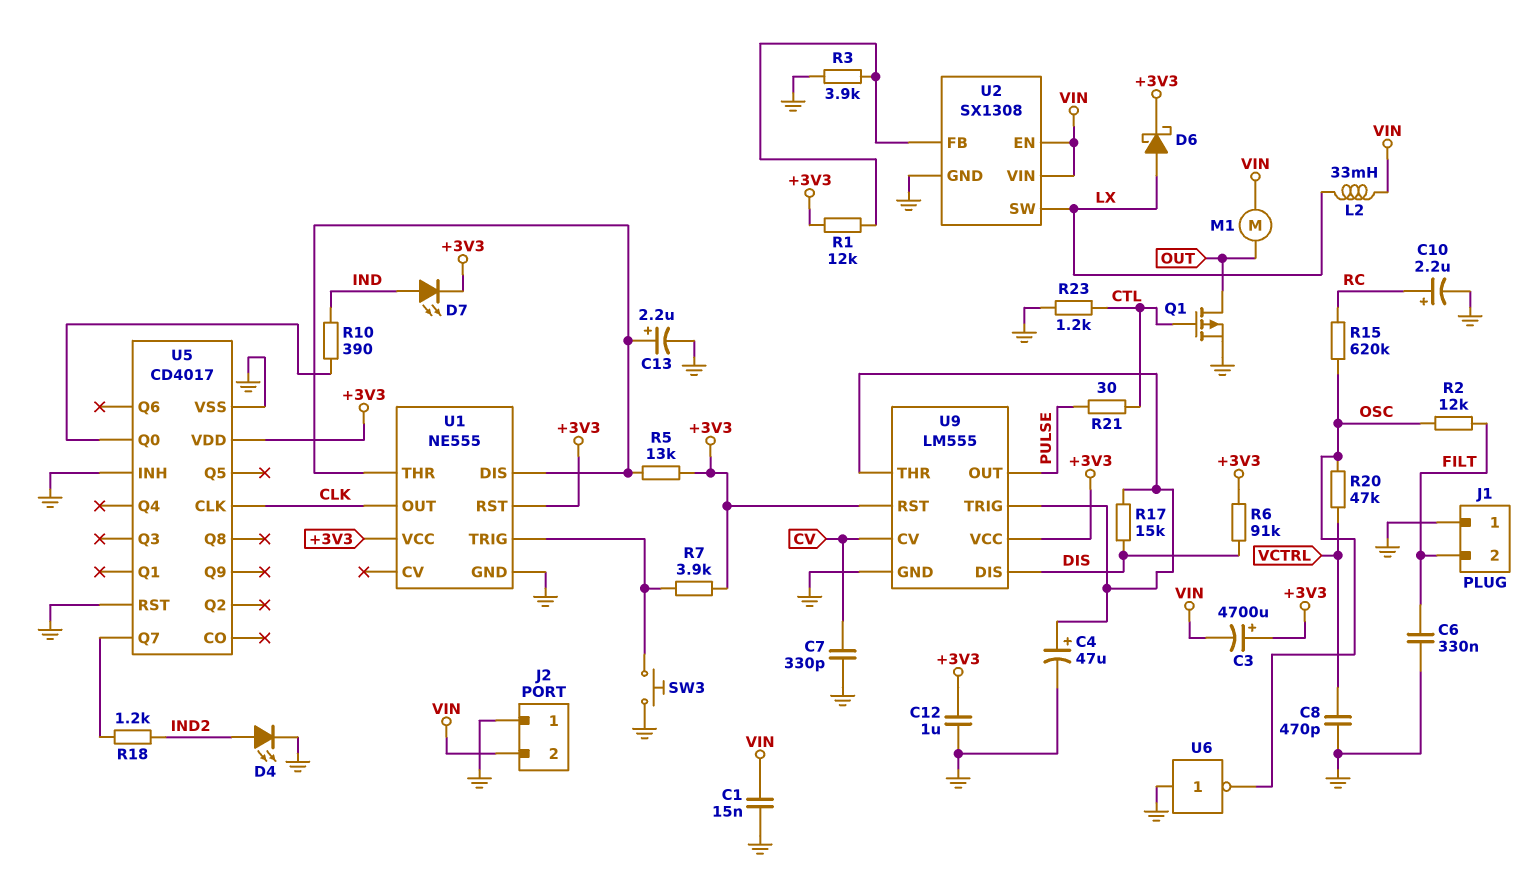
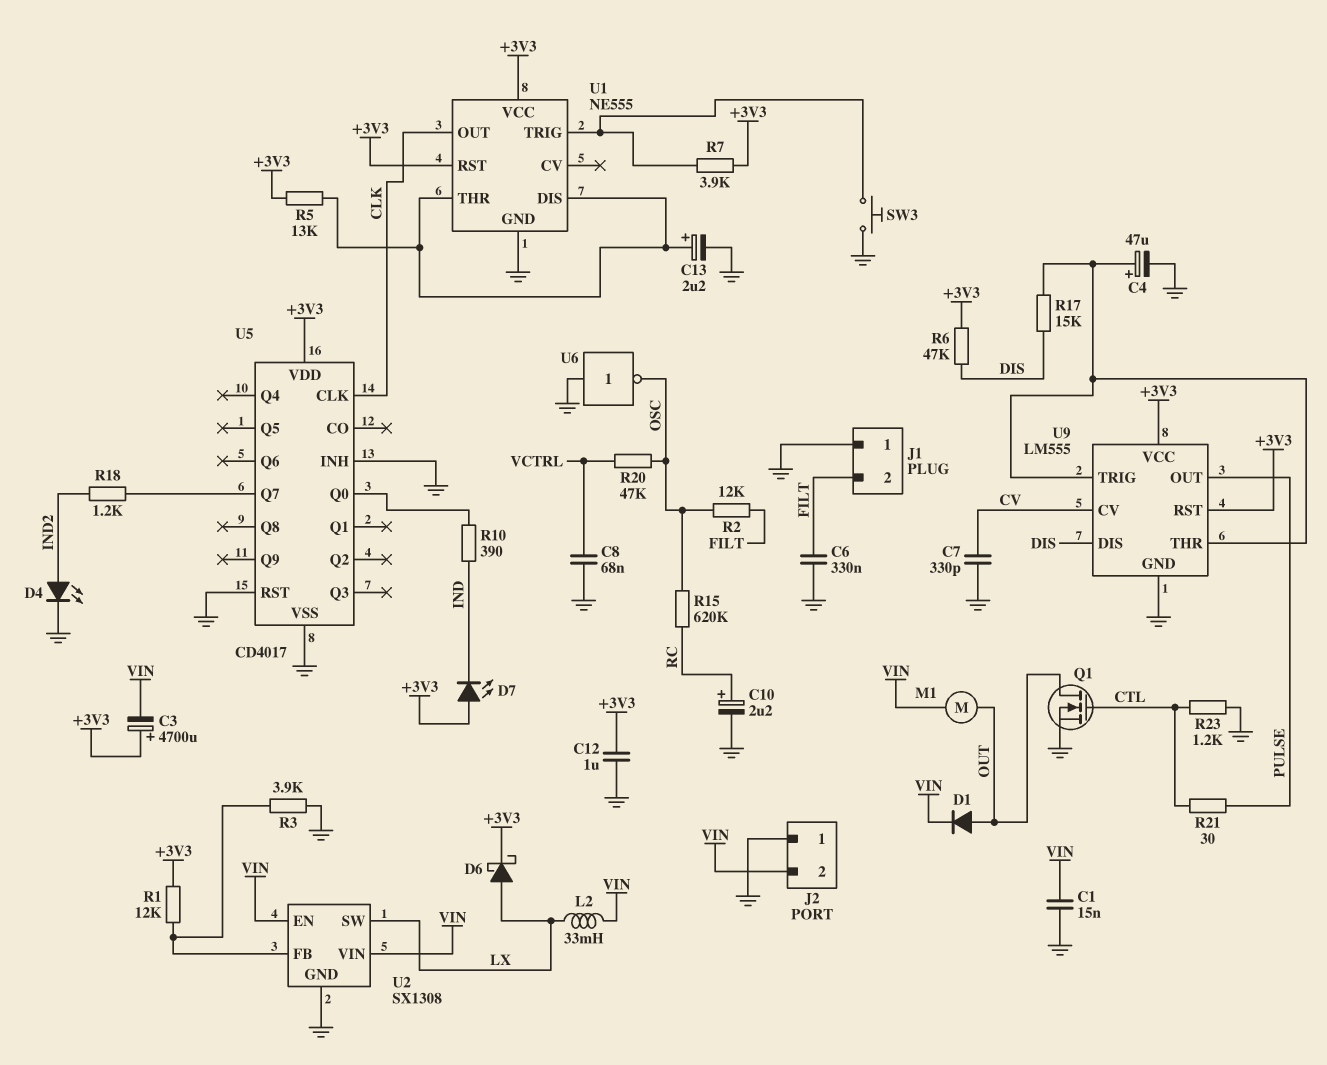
C8: 470pF (GND, VCTRL) -> 68nF (GND, VCTRL)
D1: none -> diode (A OUT, K VIN)
D7: LED (A IND, K +3V3) -> LED (A +3V3, K IND)
Q1: PMOS (G CTL, D OUT, S GND) -> NMOS (G CTL, D OUT, S GND)
R6: 91k (+3V3, DIS) -> 47k (+3V3, DIS)

